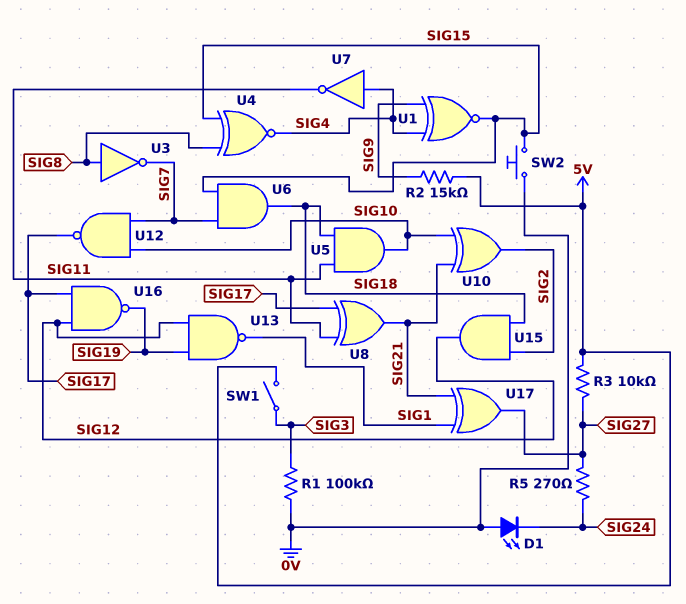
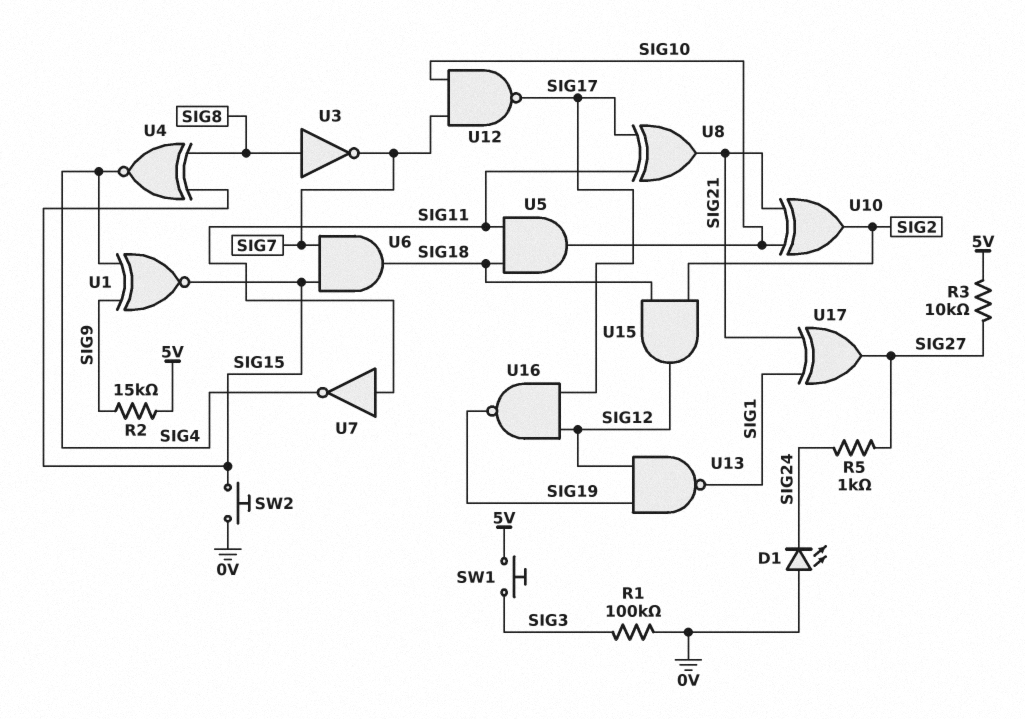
R5: 270 (SIG24, SIG27) -> 1k (SIG24, SIG27)
SW1: switch (5V, SIG3) -> button (5V, SIG3)
U7: NOT (in SIG4, out SIG11) -> NOT (in SIG11, out SIG4)

